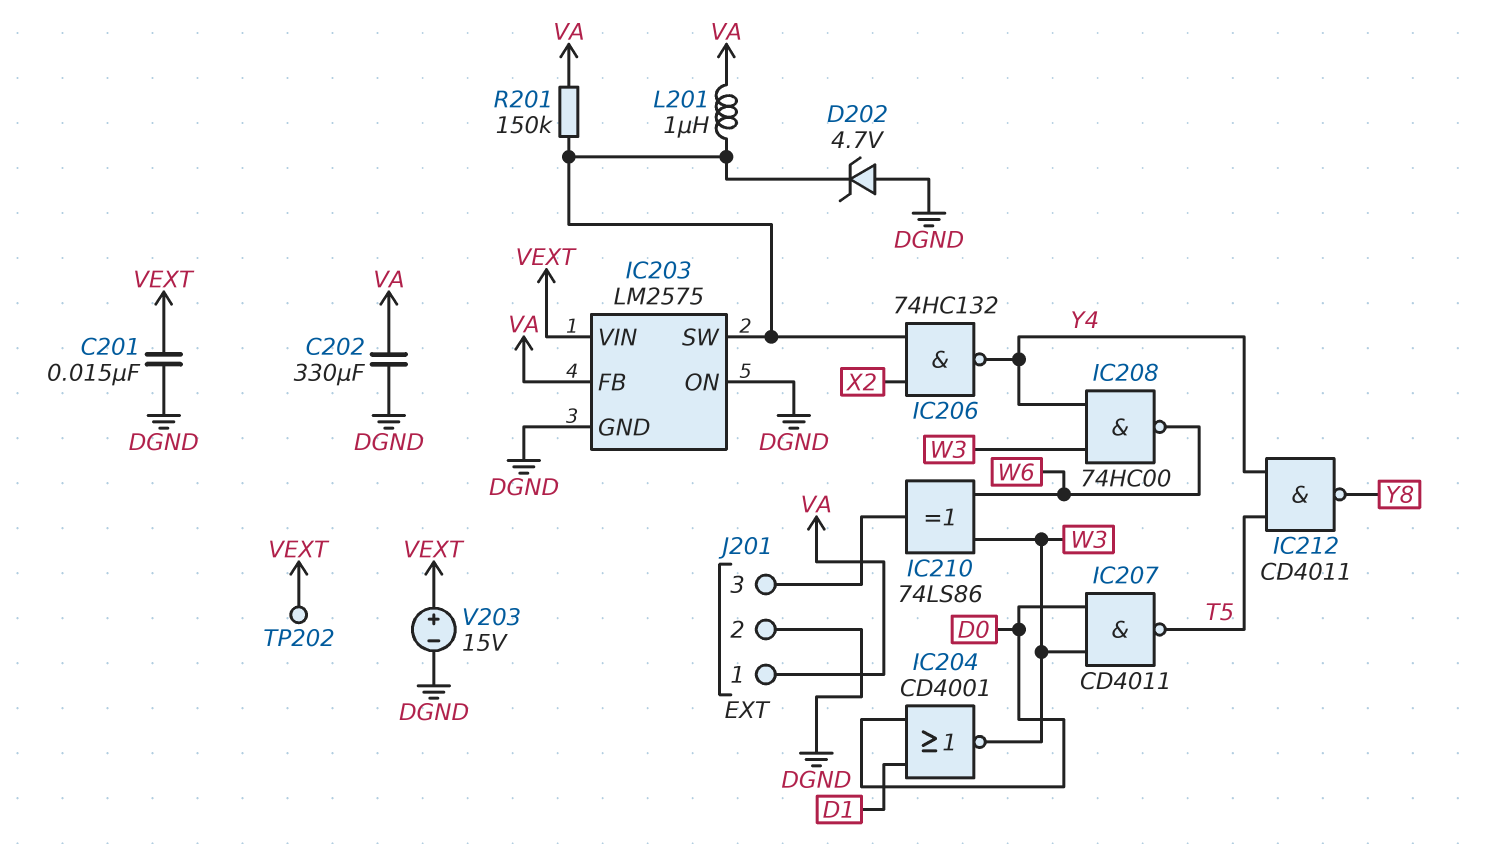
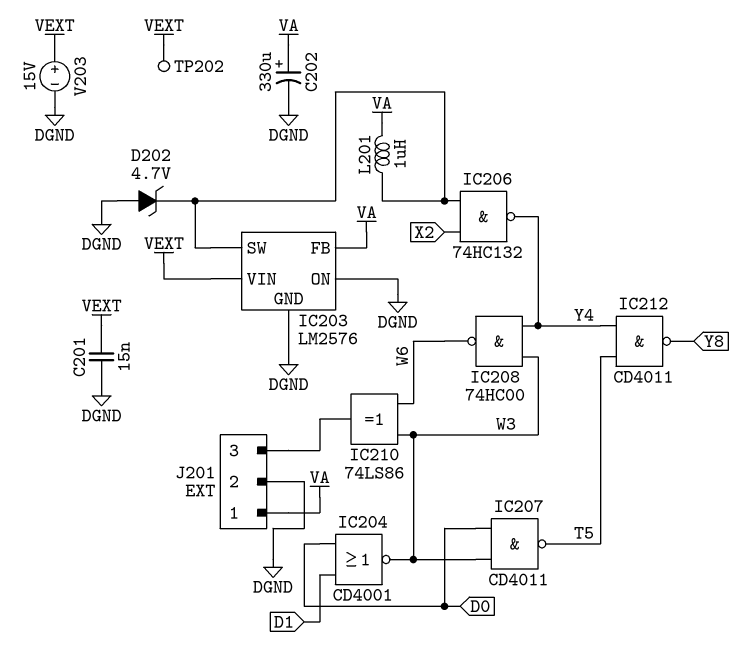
C202: 330uF (DGND, VA) -> 330uF (plus VA, minus DGND)
IC203: LM2575 -> LM2576
R201: 150k (IC203/SW, VA) -> none

